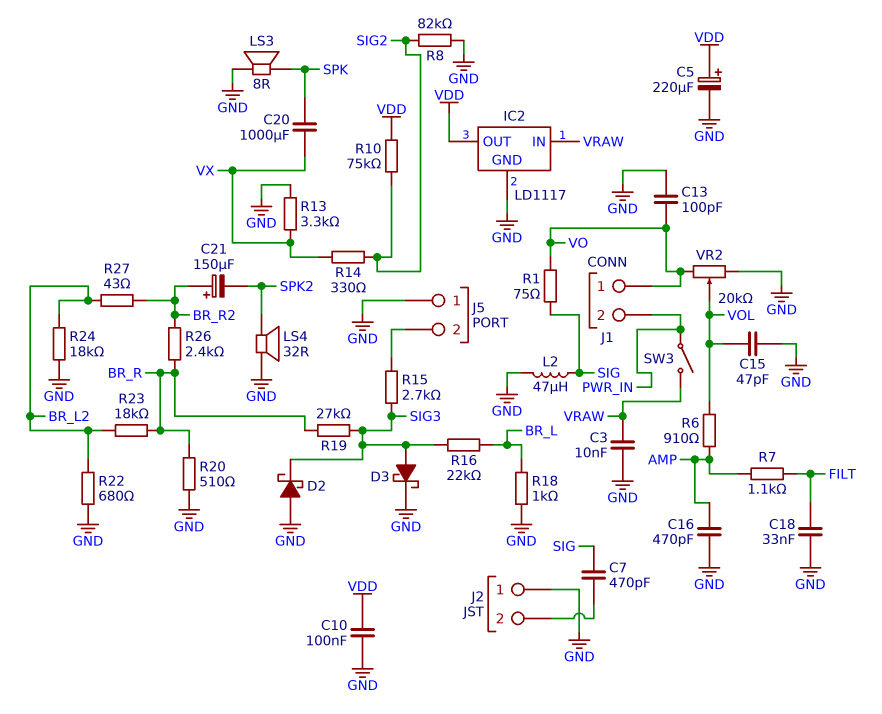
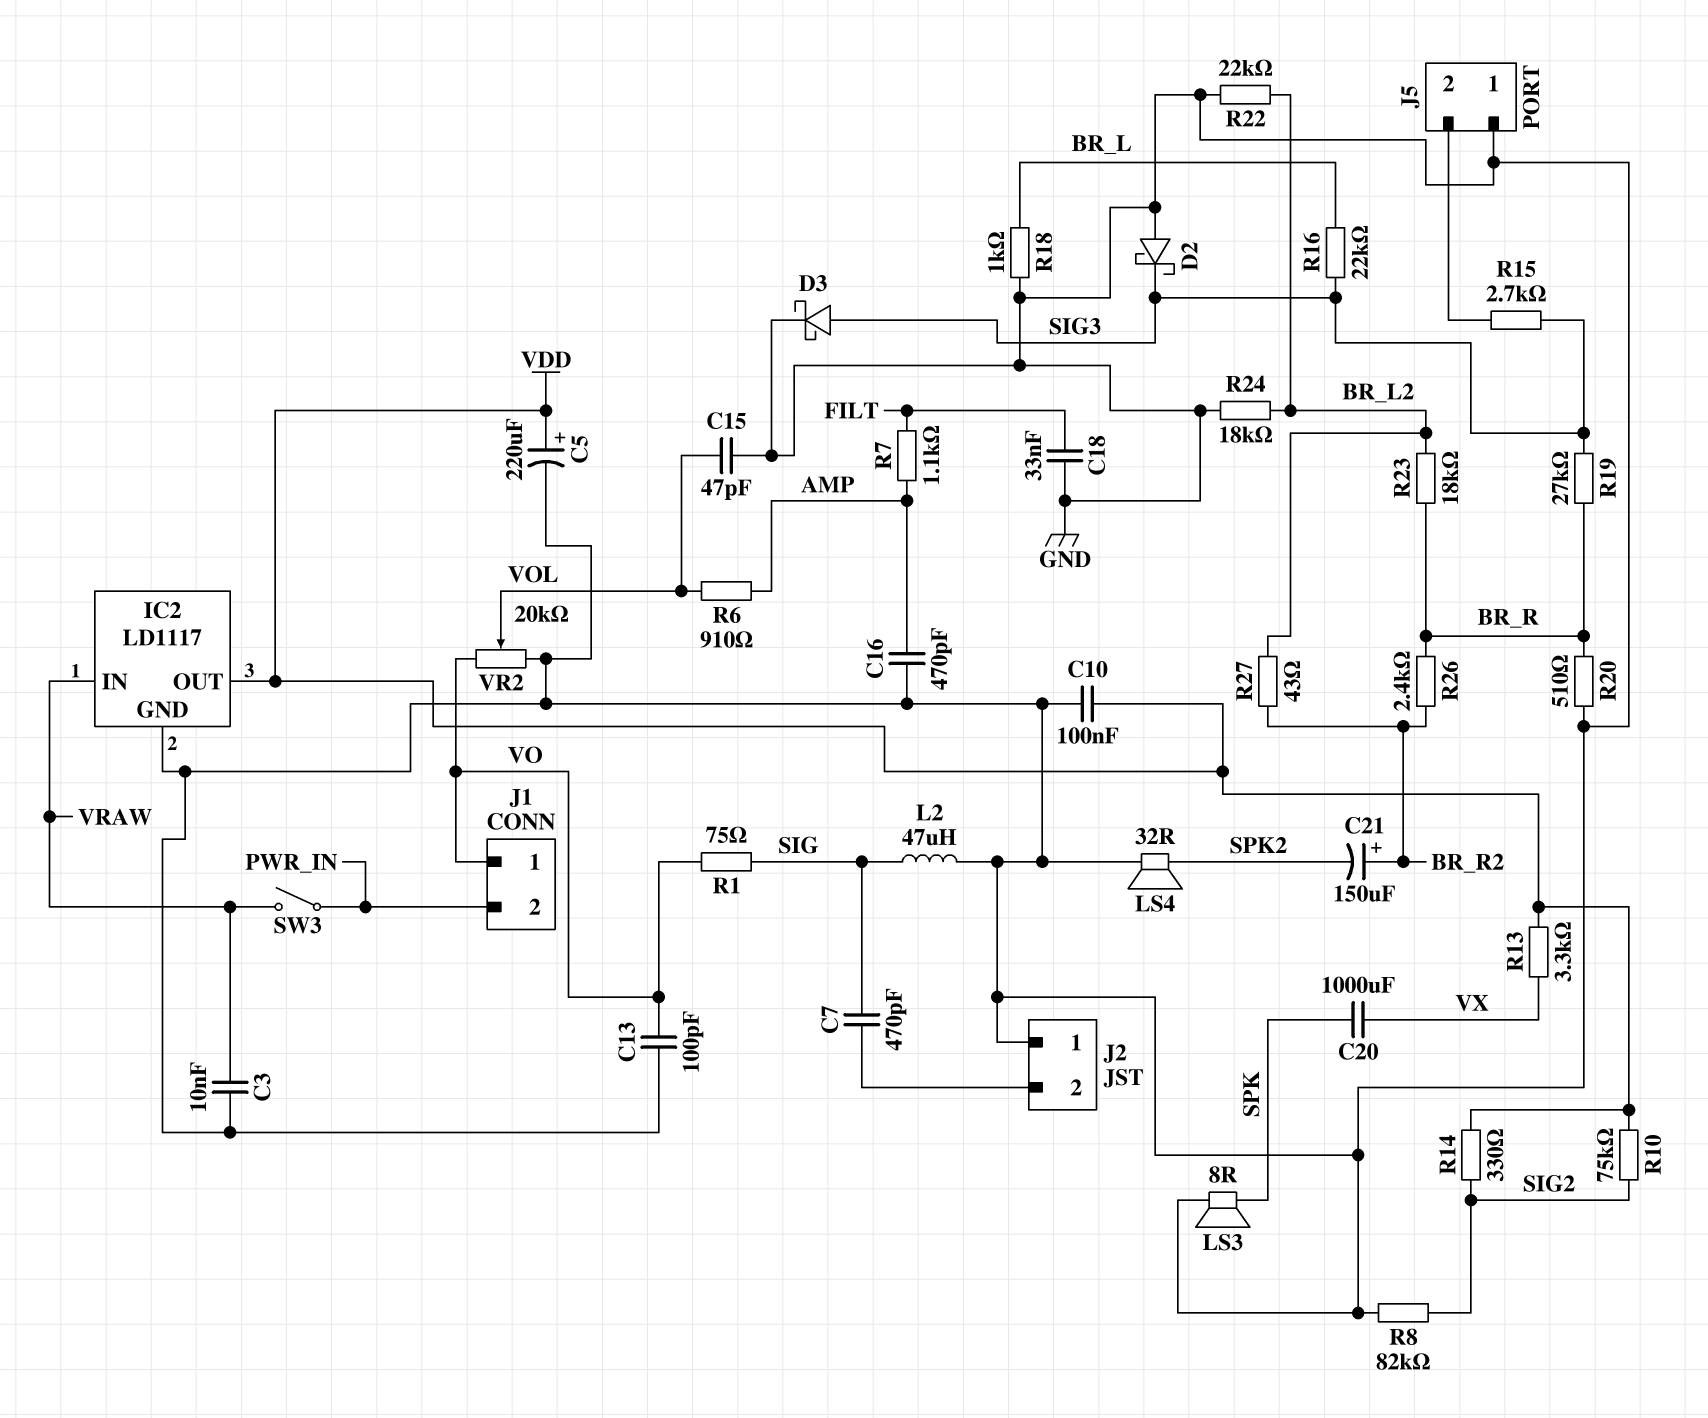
R13: 3.3k (GND, VX) -> 3.3k (VDD, VX)
R14: 330 (SIG2, VX) -> 330 (SIG2, VDD)
R22: 680 (BR_L2, GND) -> 22k (BR_L2, GND)

